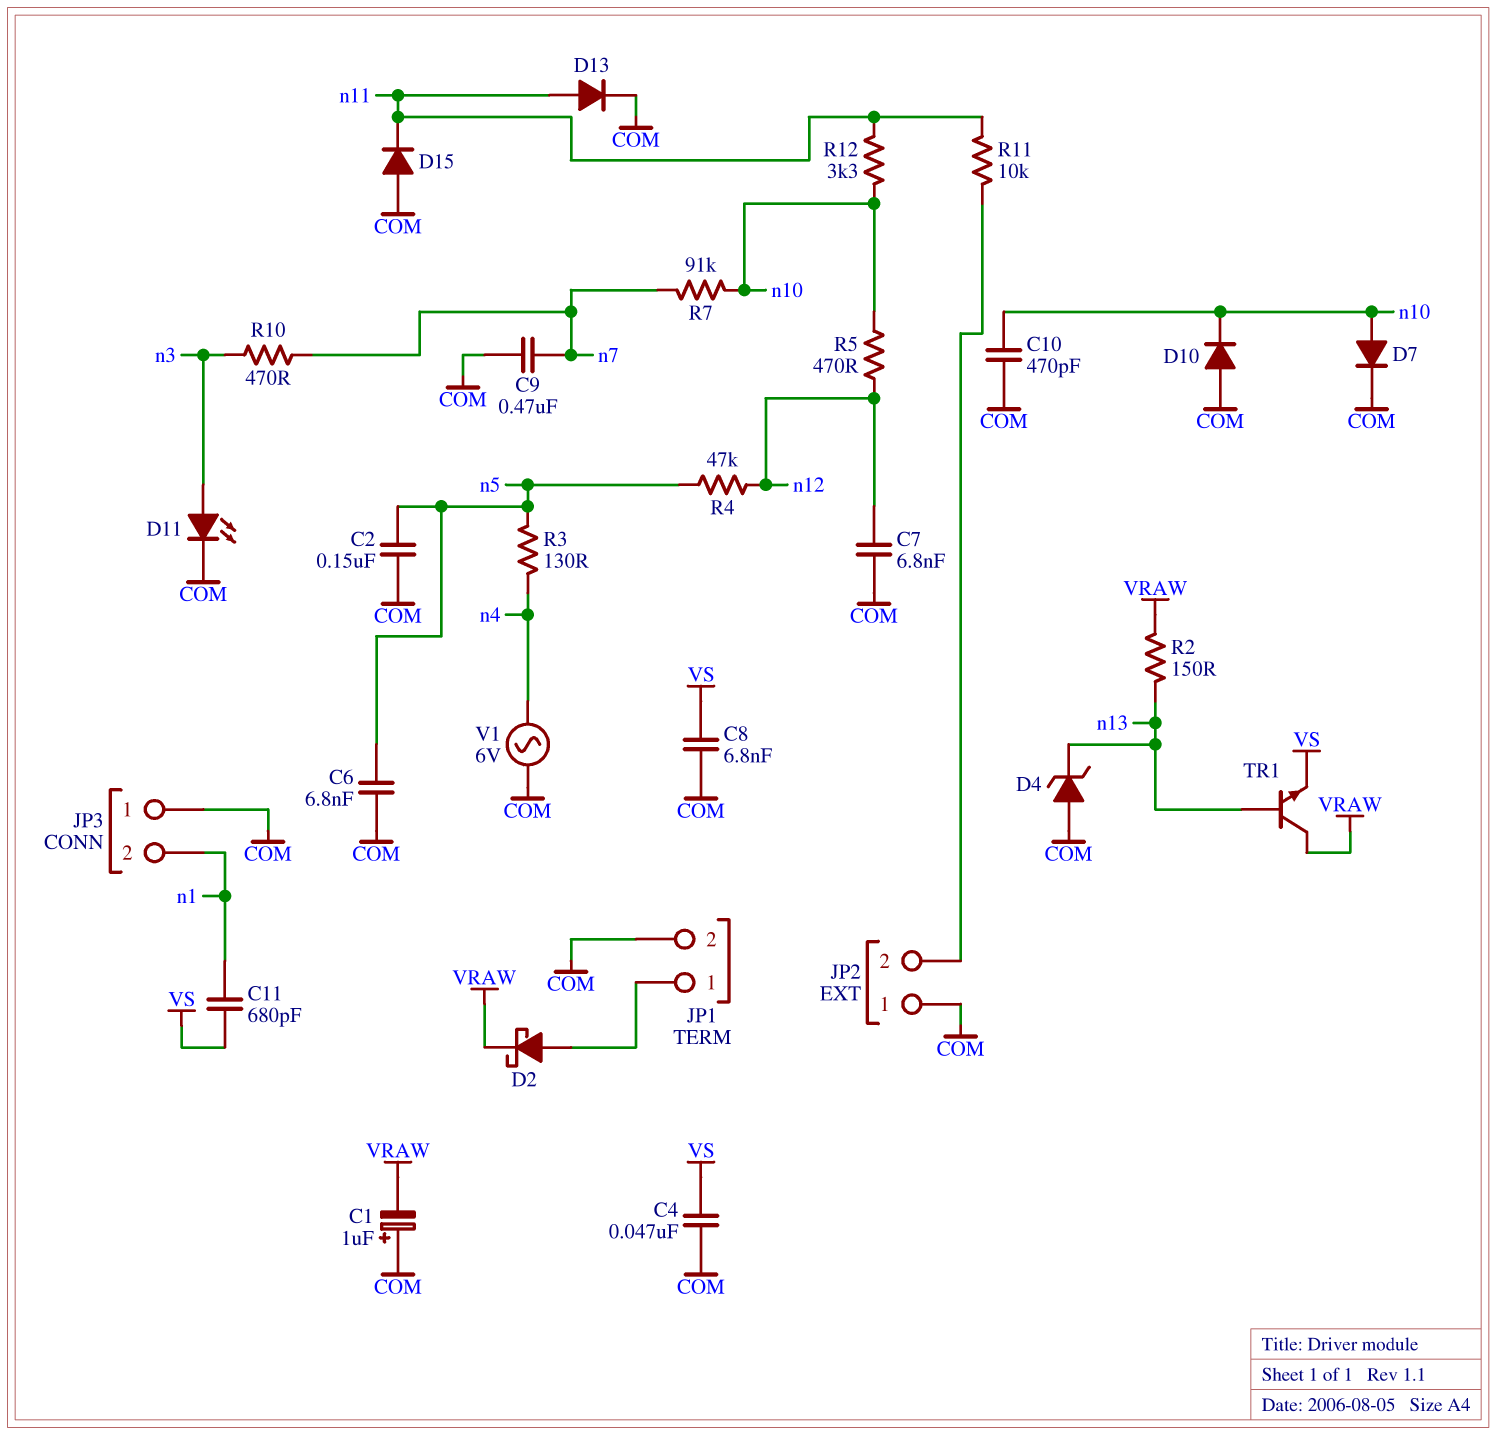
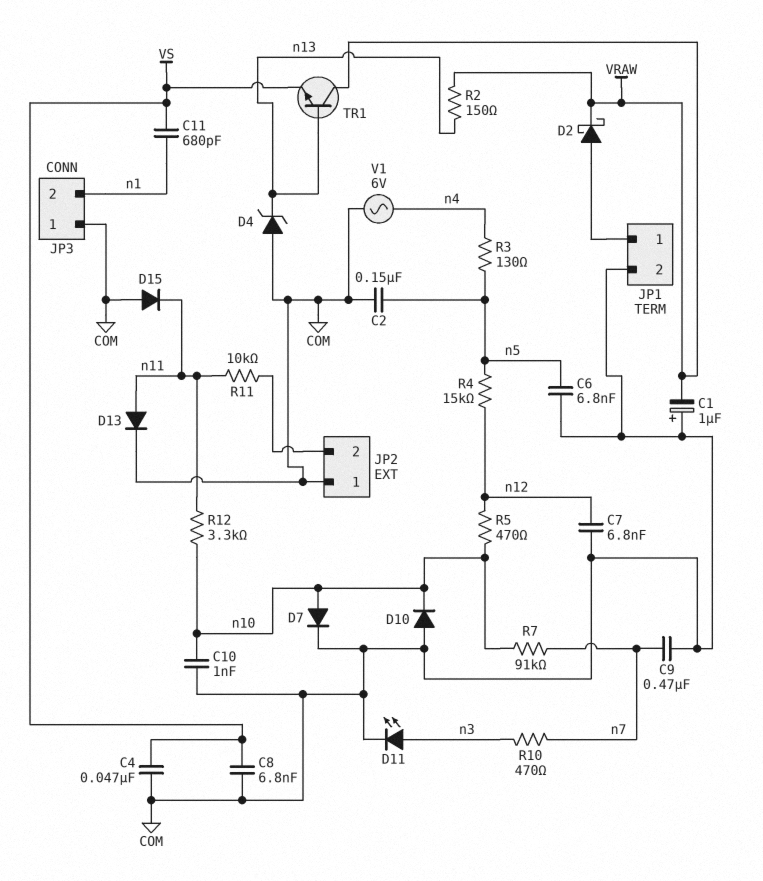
C10: 470pF (COM, n10) -> 1nF (COM, n10)
R4: 47k (n5, n12) -> 15k (n5, n12)

